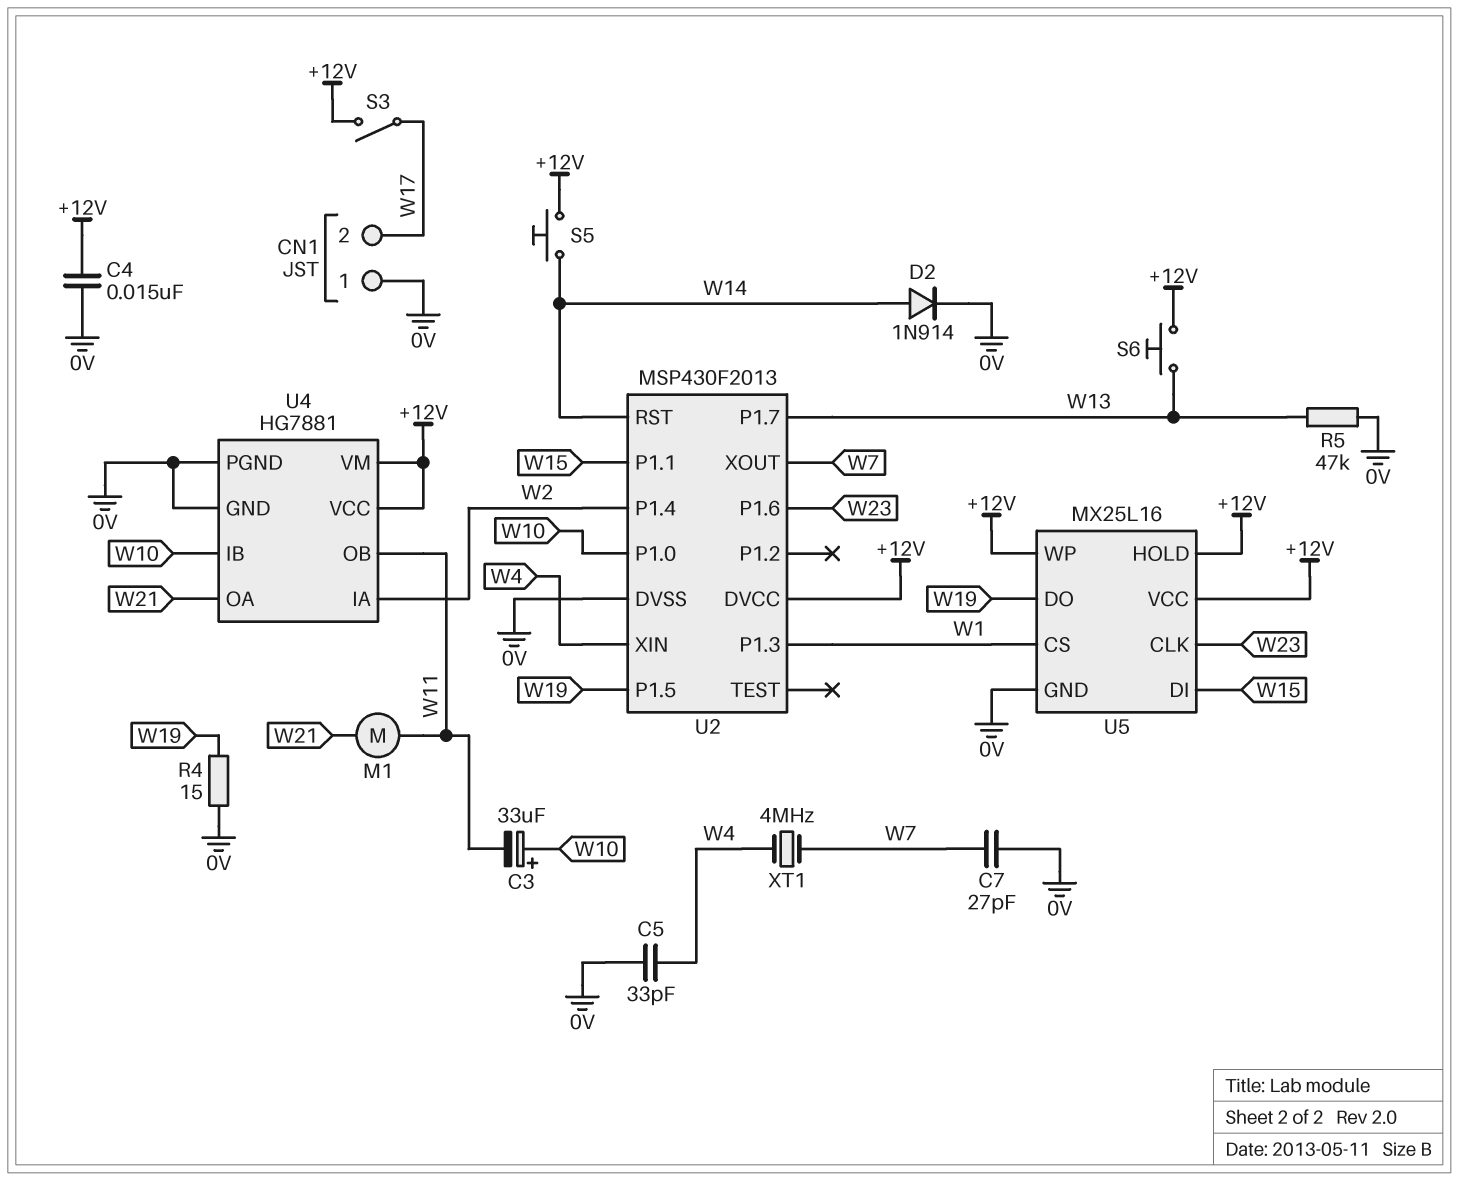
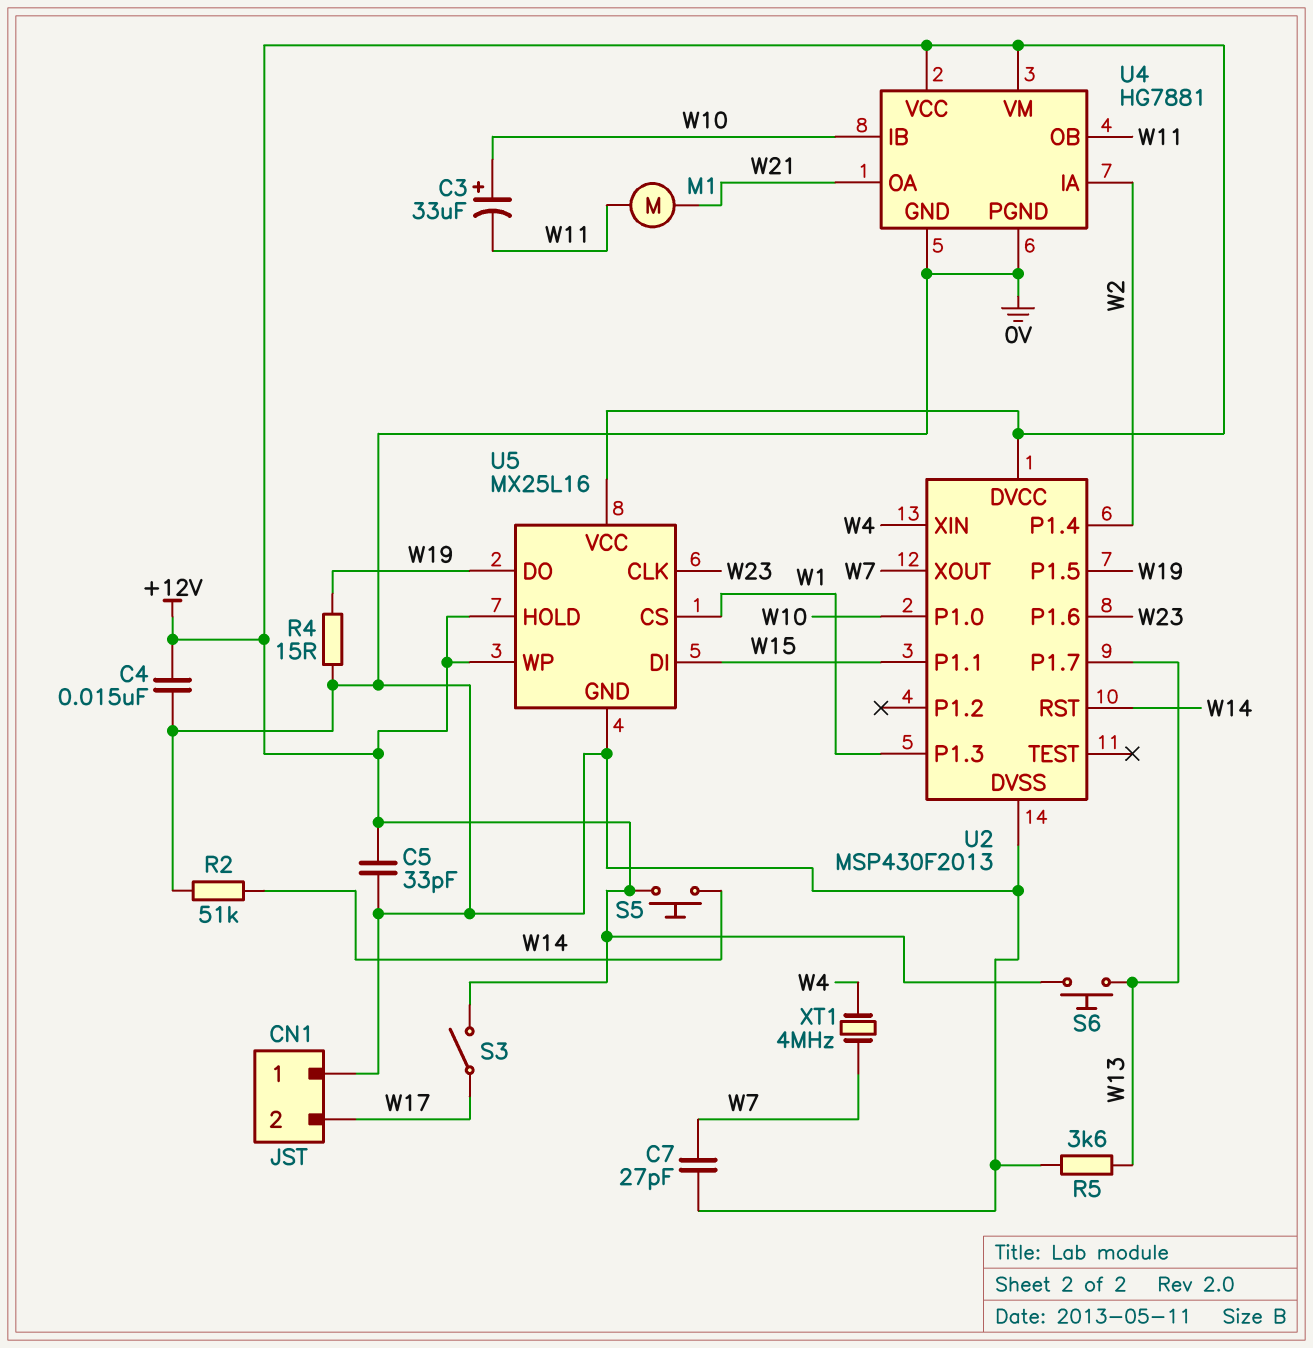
C5: 33pF (0V, W4) -> 33pF (+12V, 0V)
D2: diode 1N914 (A W14, K 0V) -> none
R2: none -> 51k (0V, W14)
R5: 47k (0V, W13) -> 3.6k (0V, W13)

